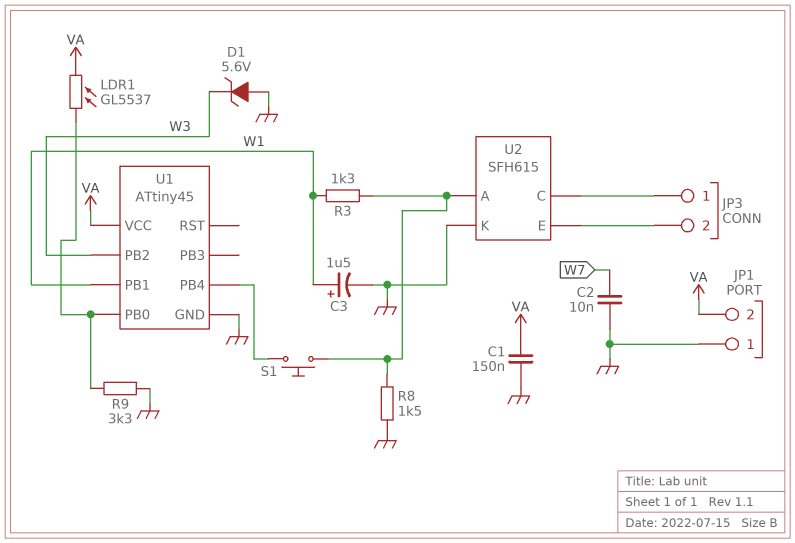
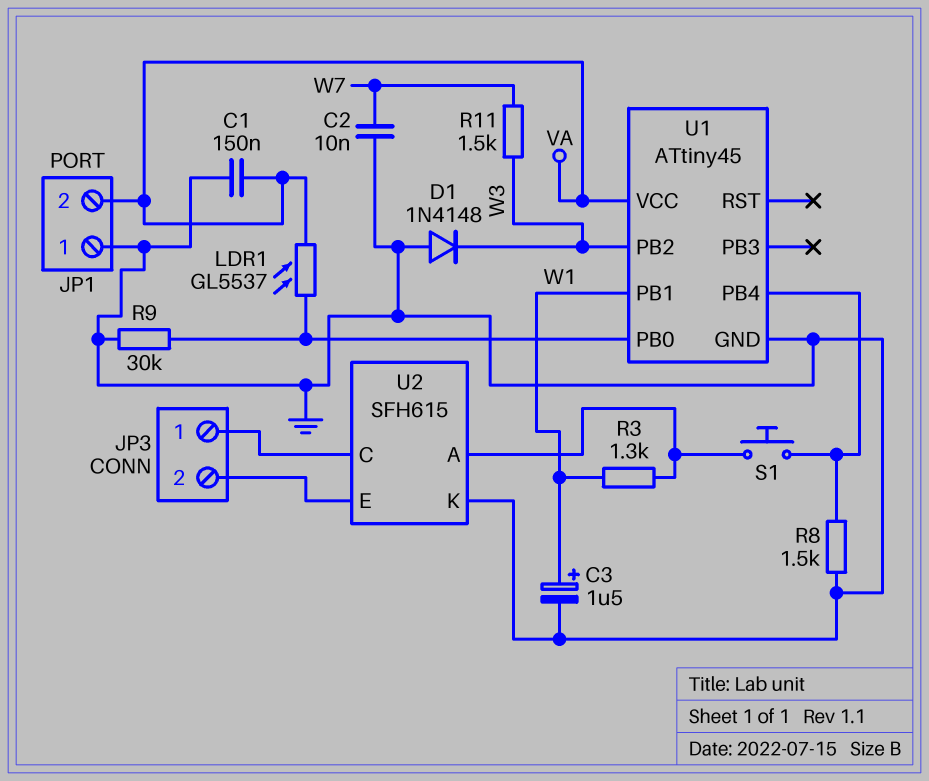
D1: zener 5.6V (A GND, K W3) -> diode 1N4148 (A GND, K W3)
R8: 1.5k (GND, U2/A) -> 1.5k (GND, U1/PB4)
R9: 3.3k (GND, U1/PB0) -> 30k (GND, U1/PB0)
R11: none -> 1.5k (W3, W7)

